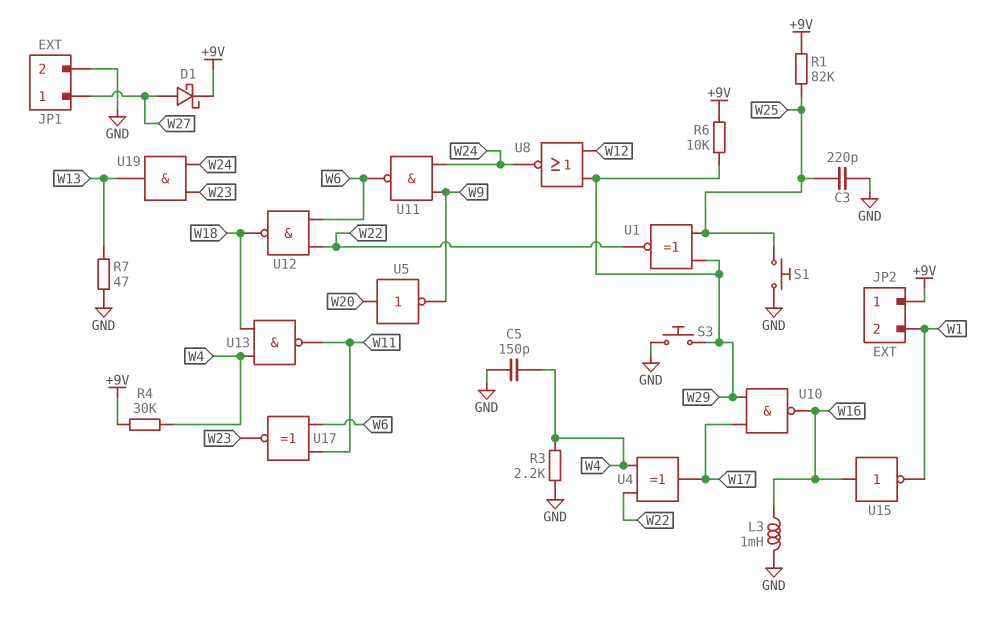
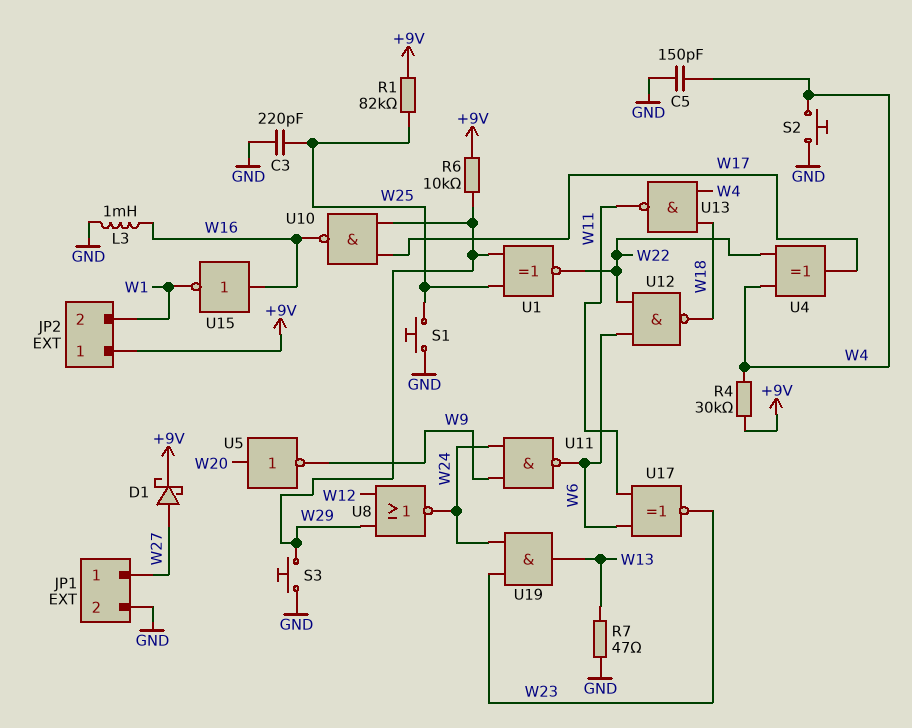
R3: 2.2k (GND, W4) -> none
S2: none -> button (GND, W4)

